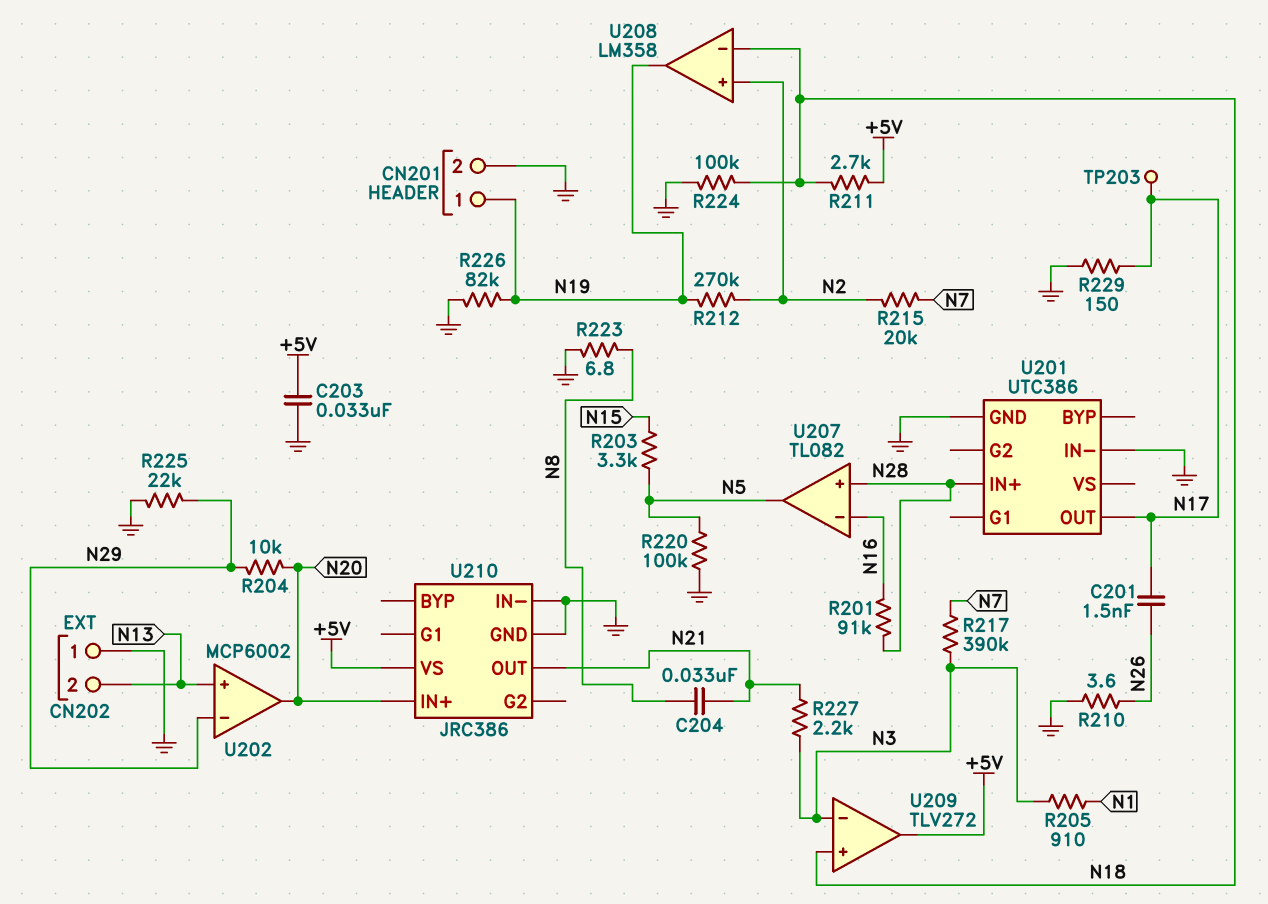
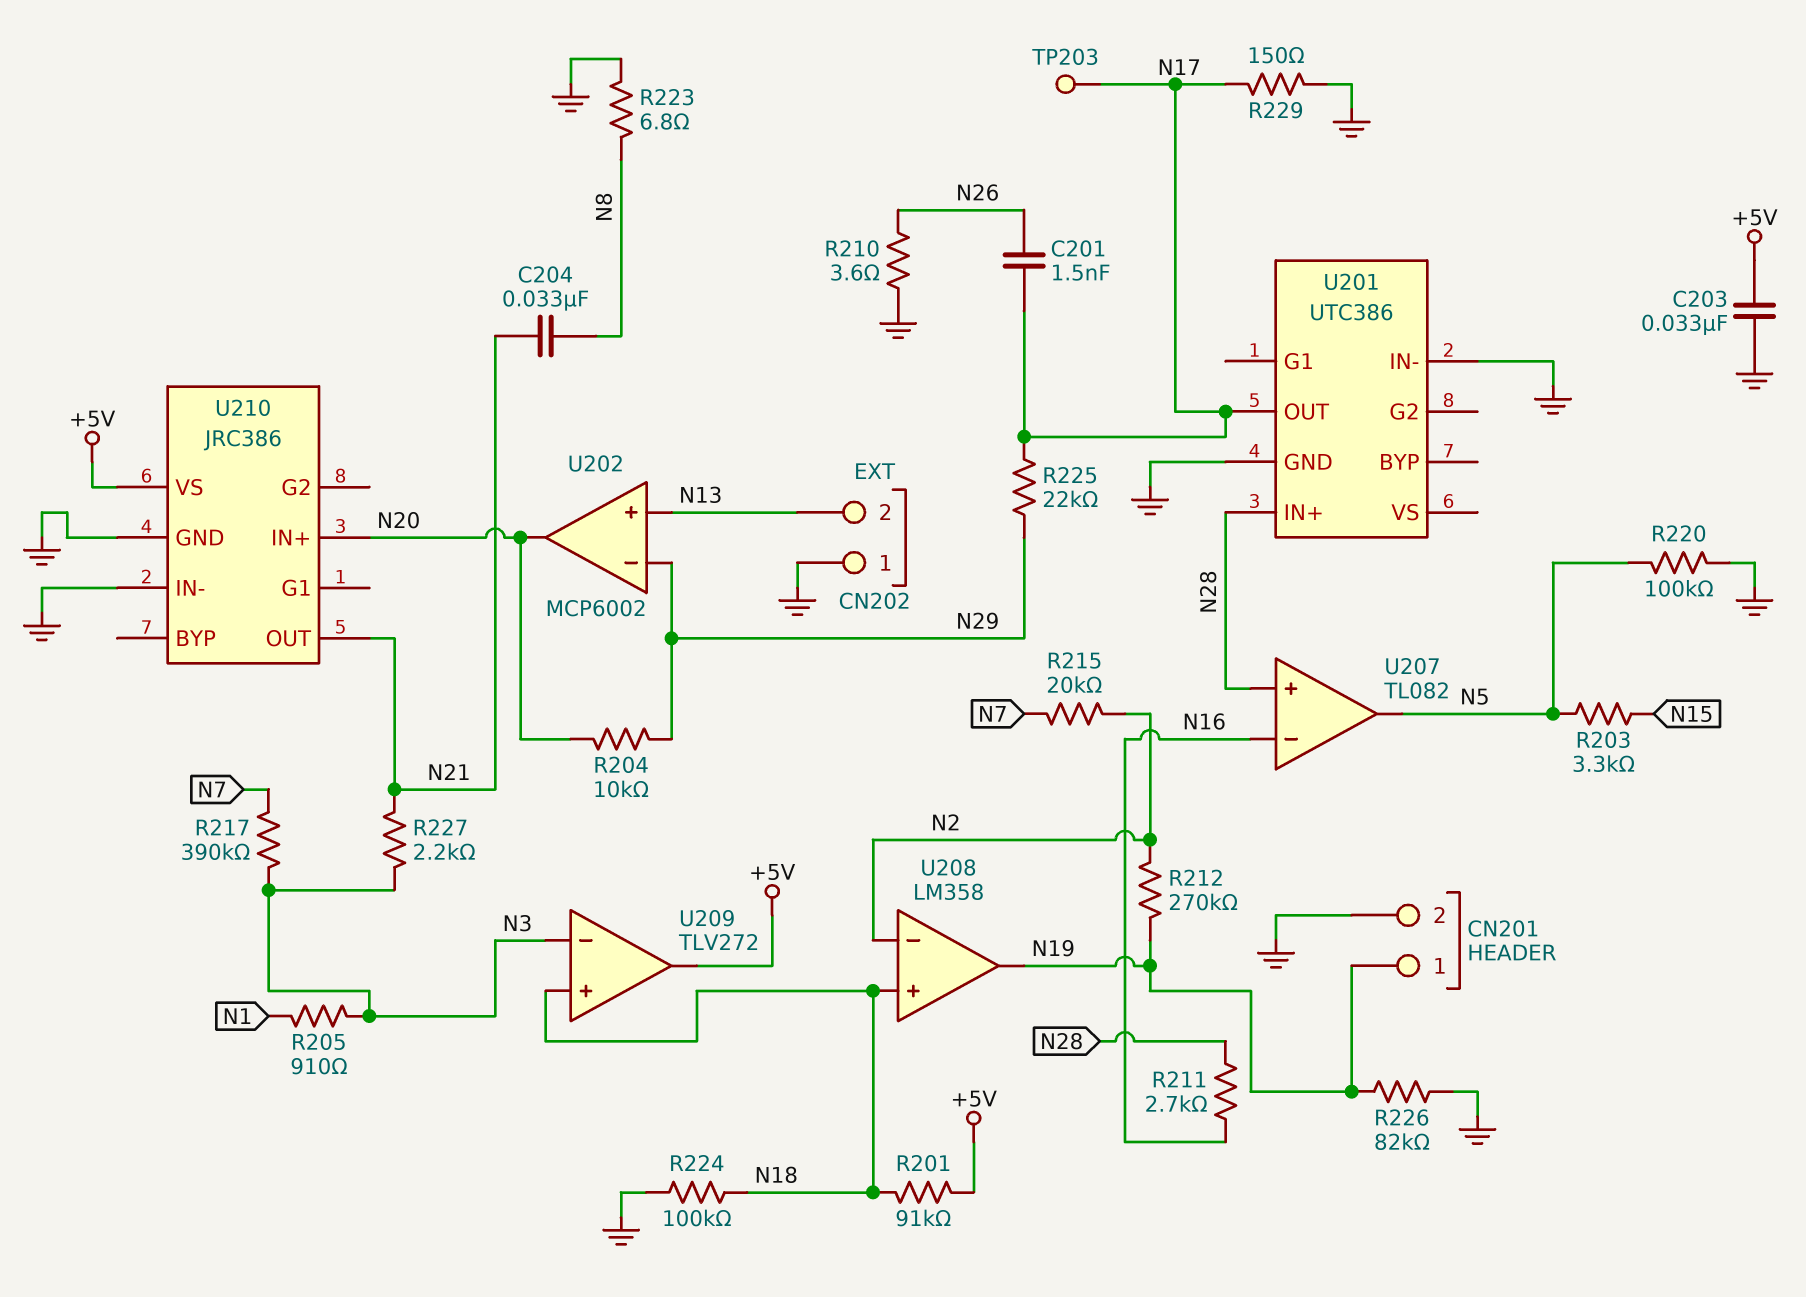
R201: 91k (N16, N28) -> 91k (+5V, N18)
R211: 2.7k (+5V, N18) -> 2.7k (N16, N28)
R225: 22k (GND, N29) -> 22k (N17, N29)
U208 pin in+: N2 -> N18
U208 pin in-: N18 -> N2

